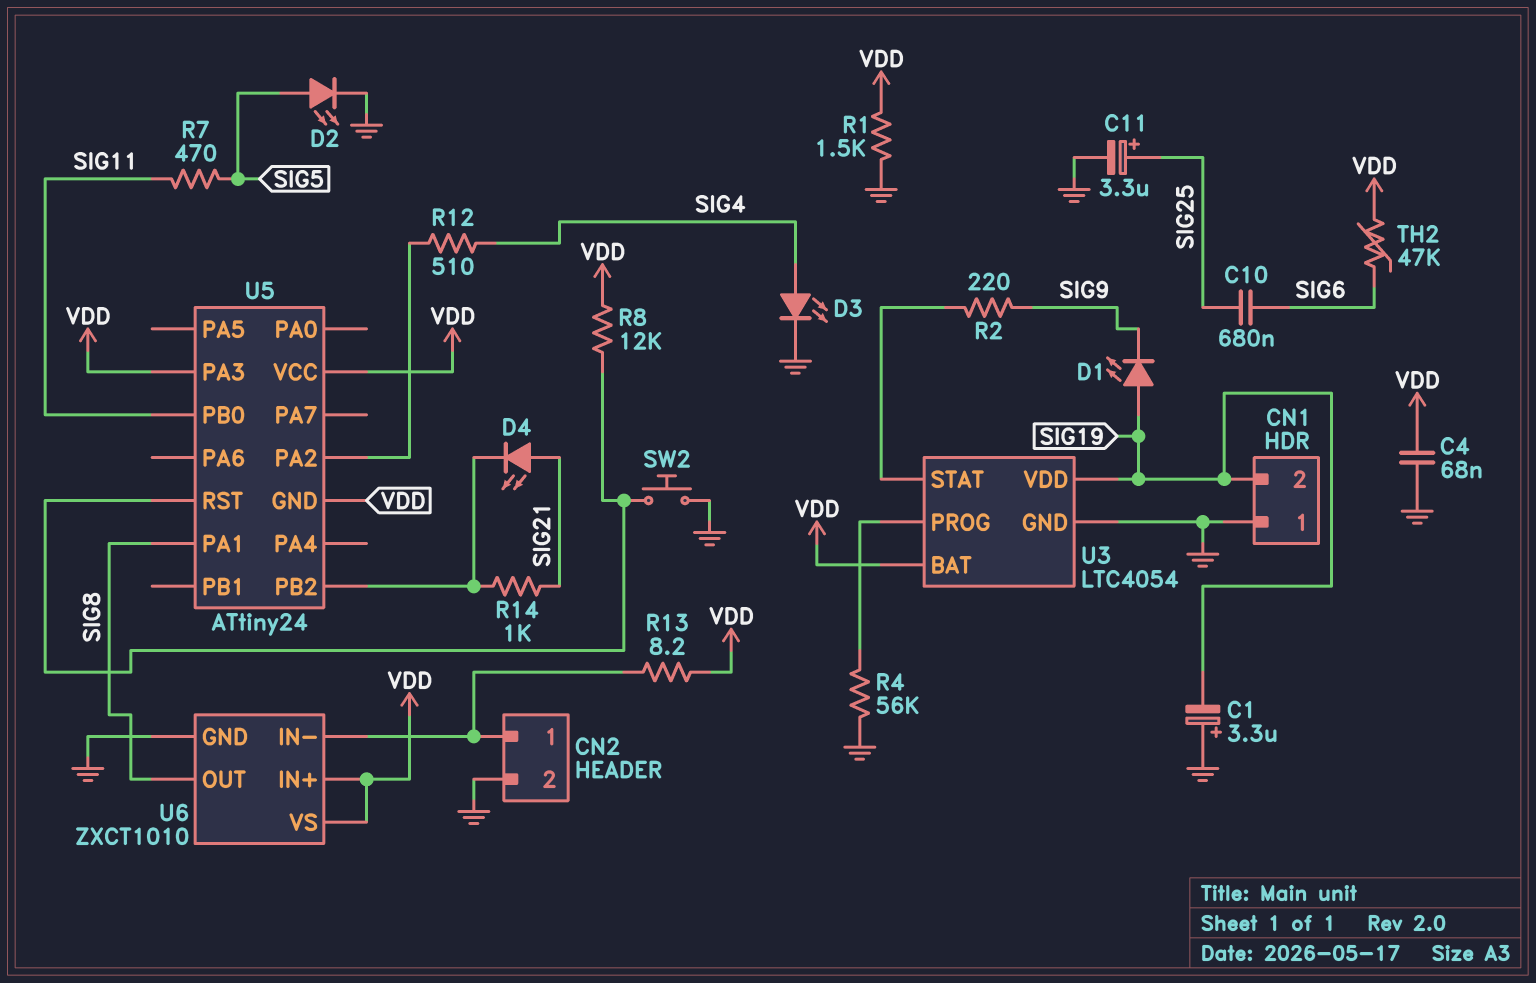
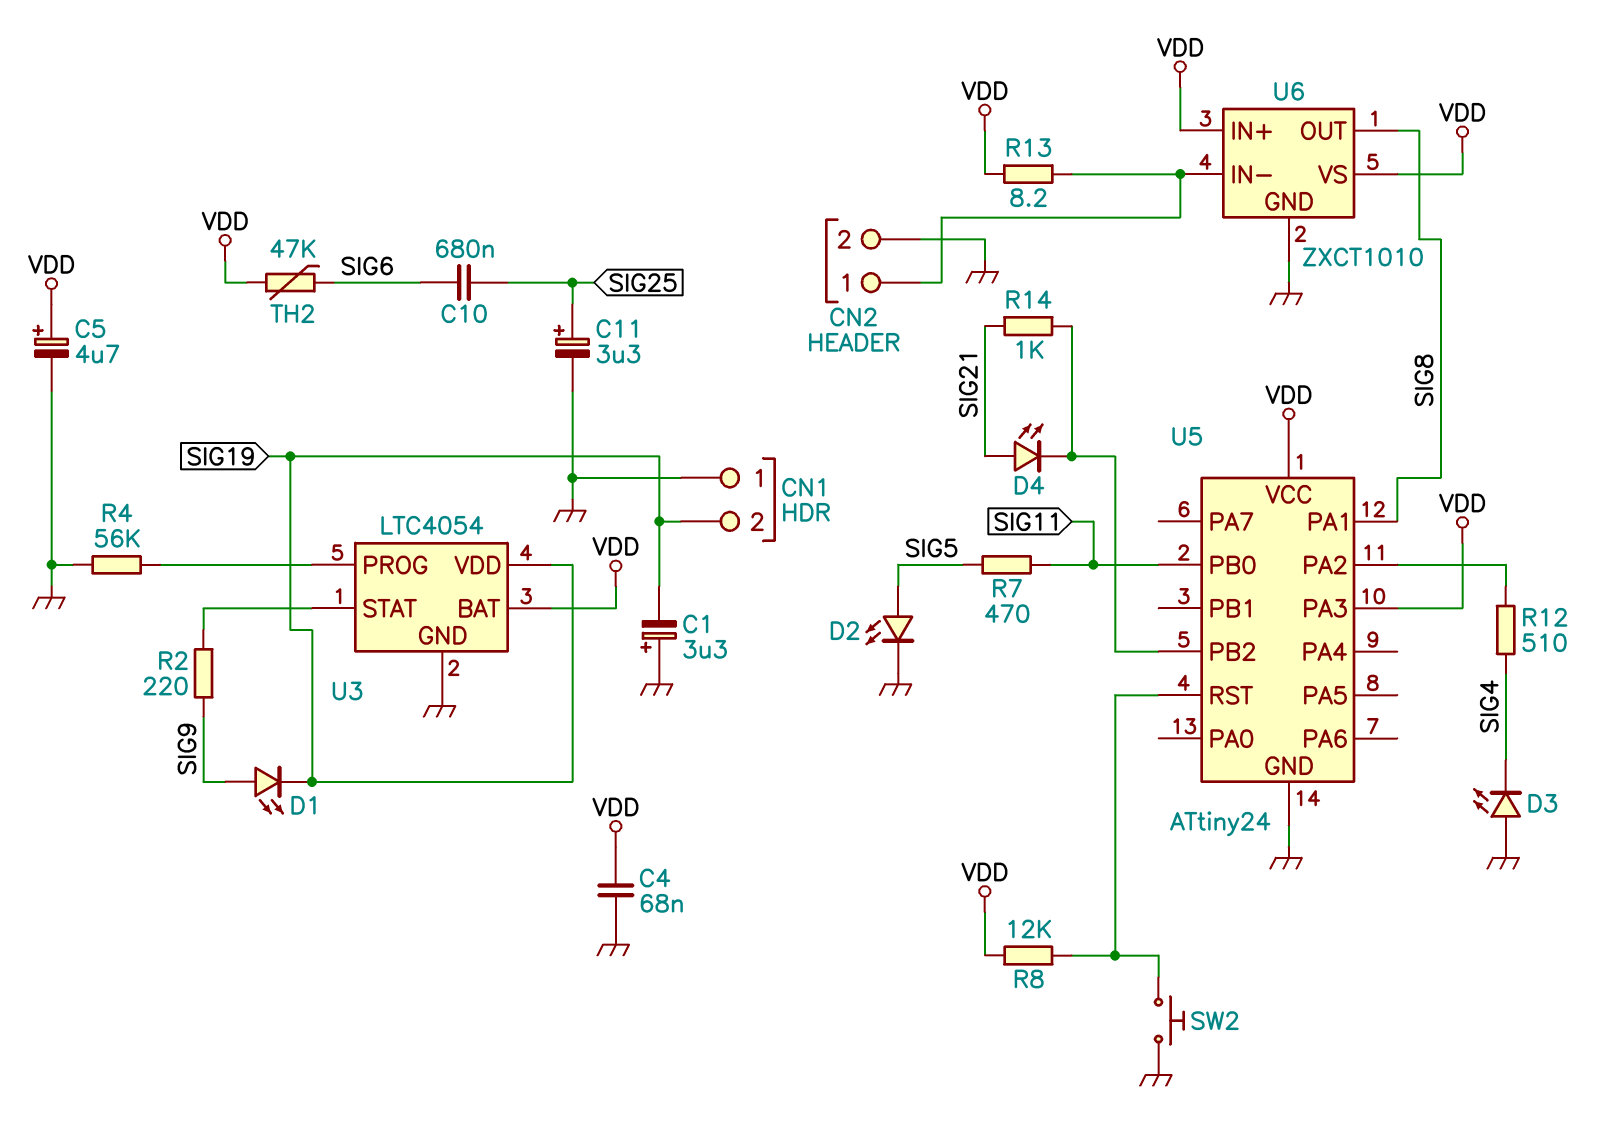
C5: none -> 4.7uF (plus VDD, minus GND)
D1: LED (A SIG19, K SIG9) -> LED (A SIG9, K SIG19)
D3: LED (A SIG4, K GND) -> LED (A GND, K SIG4)
R1: 1.5k (GND, VDD) -> none
U5 pin GND: VDD -> GND

